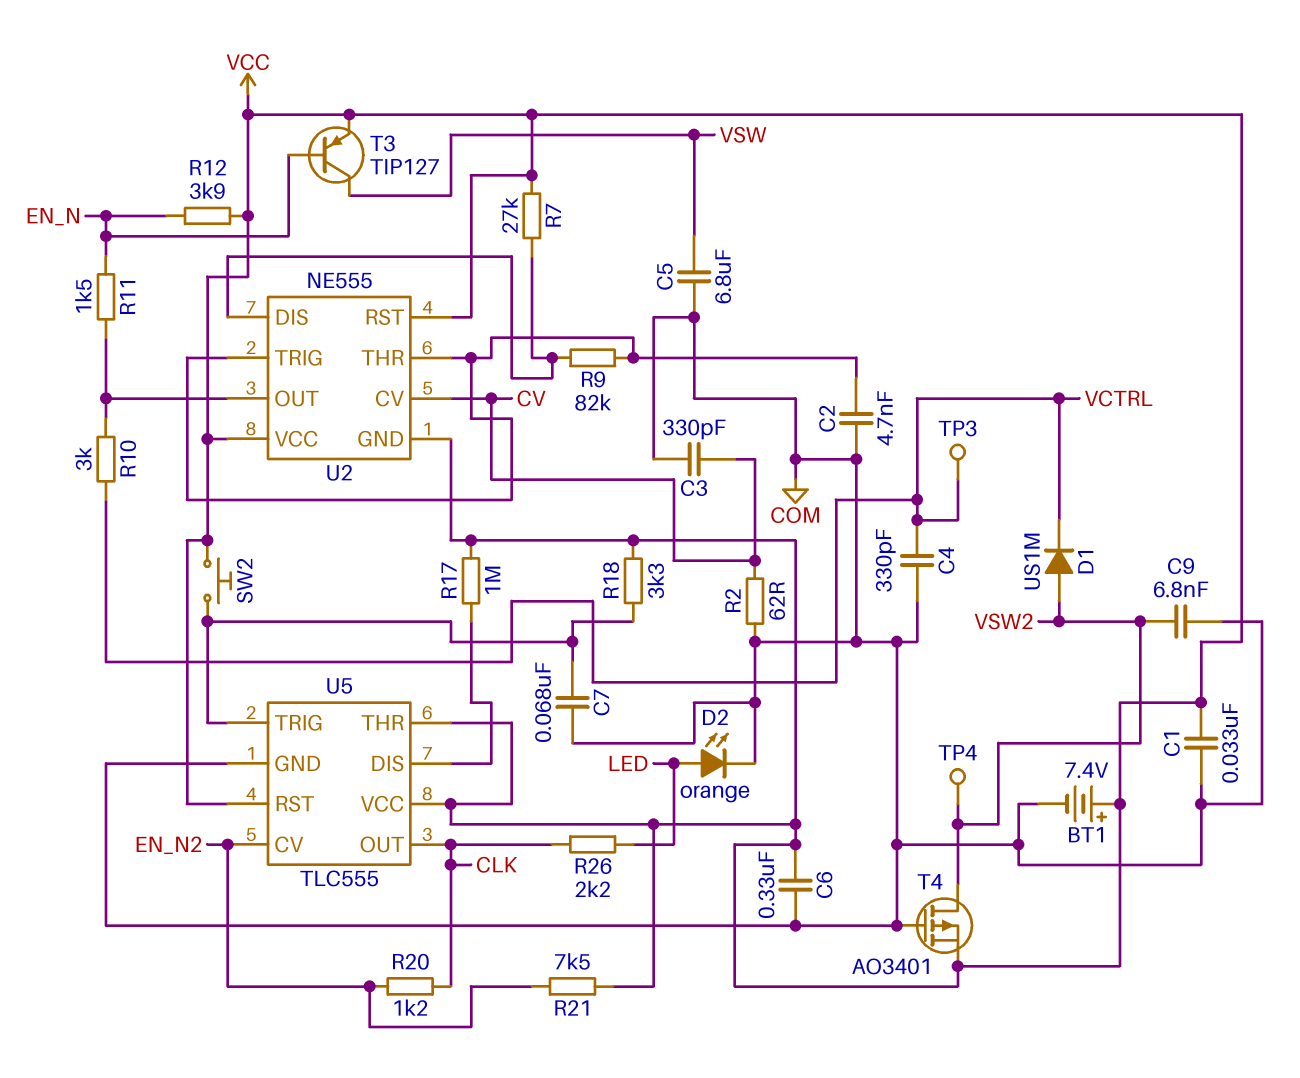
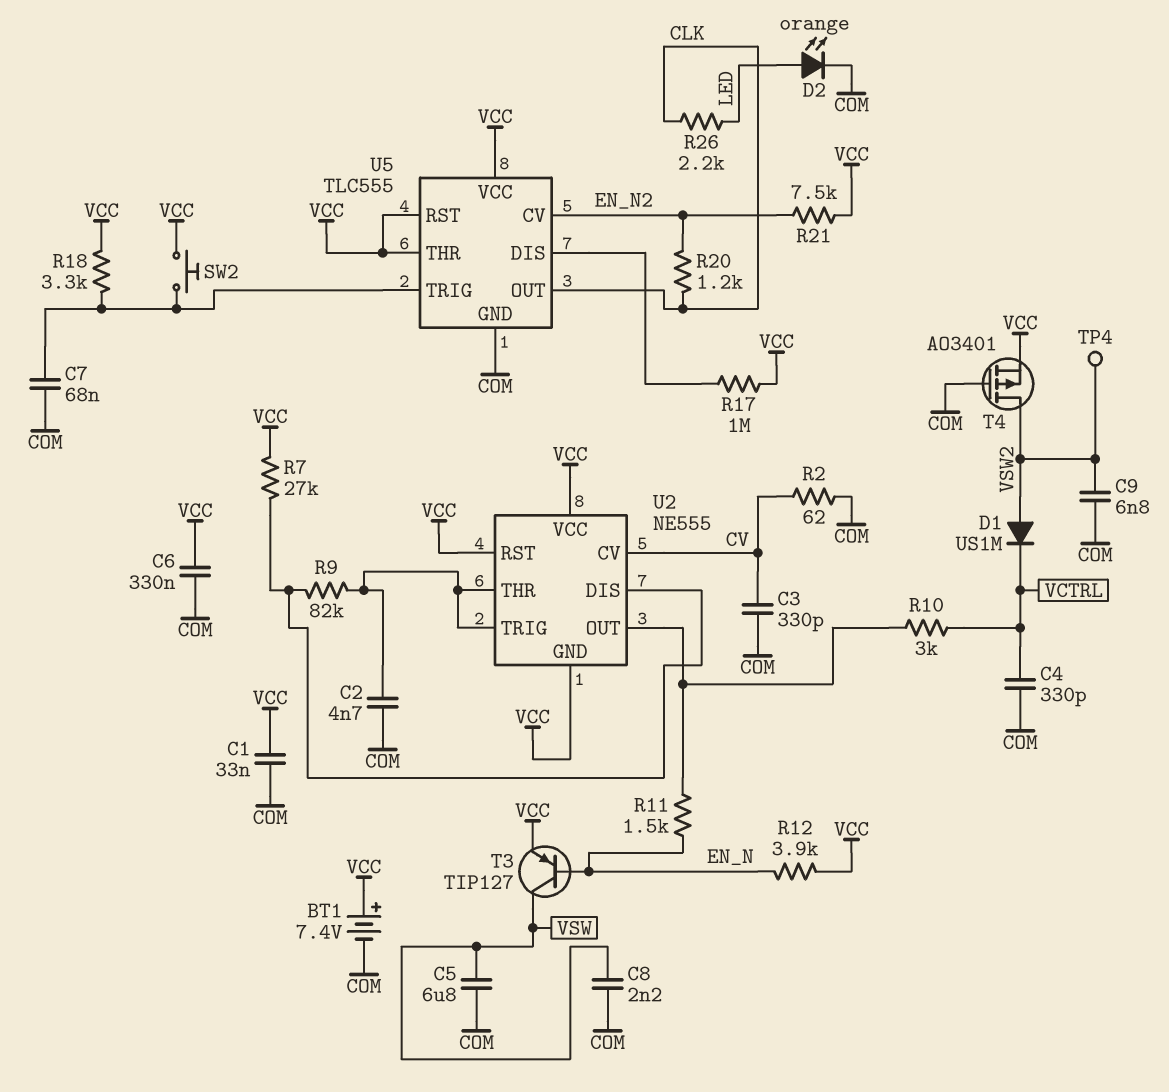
C8: none -> 2.2nF (COM, VSW)
TP3: test point (VCTRL) -> none

